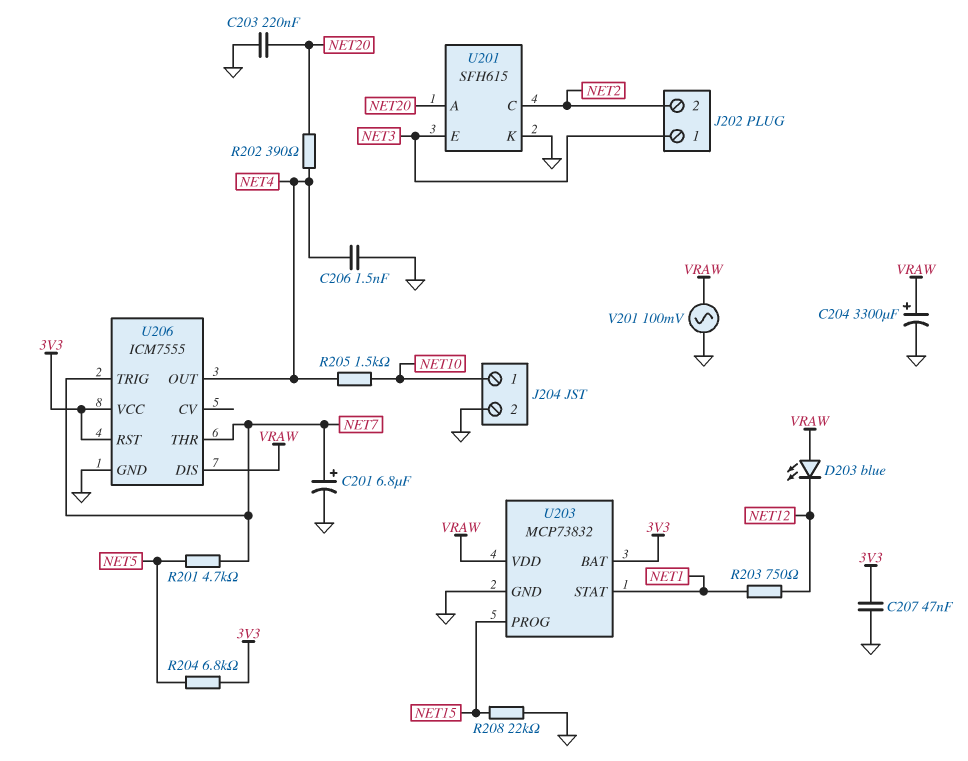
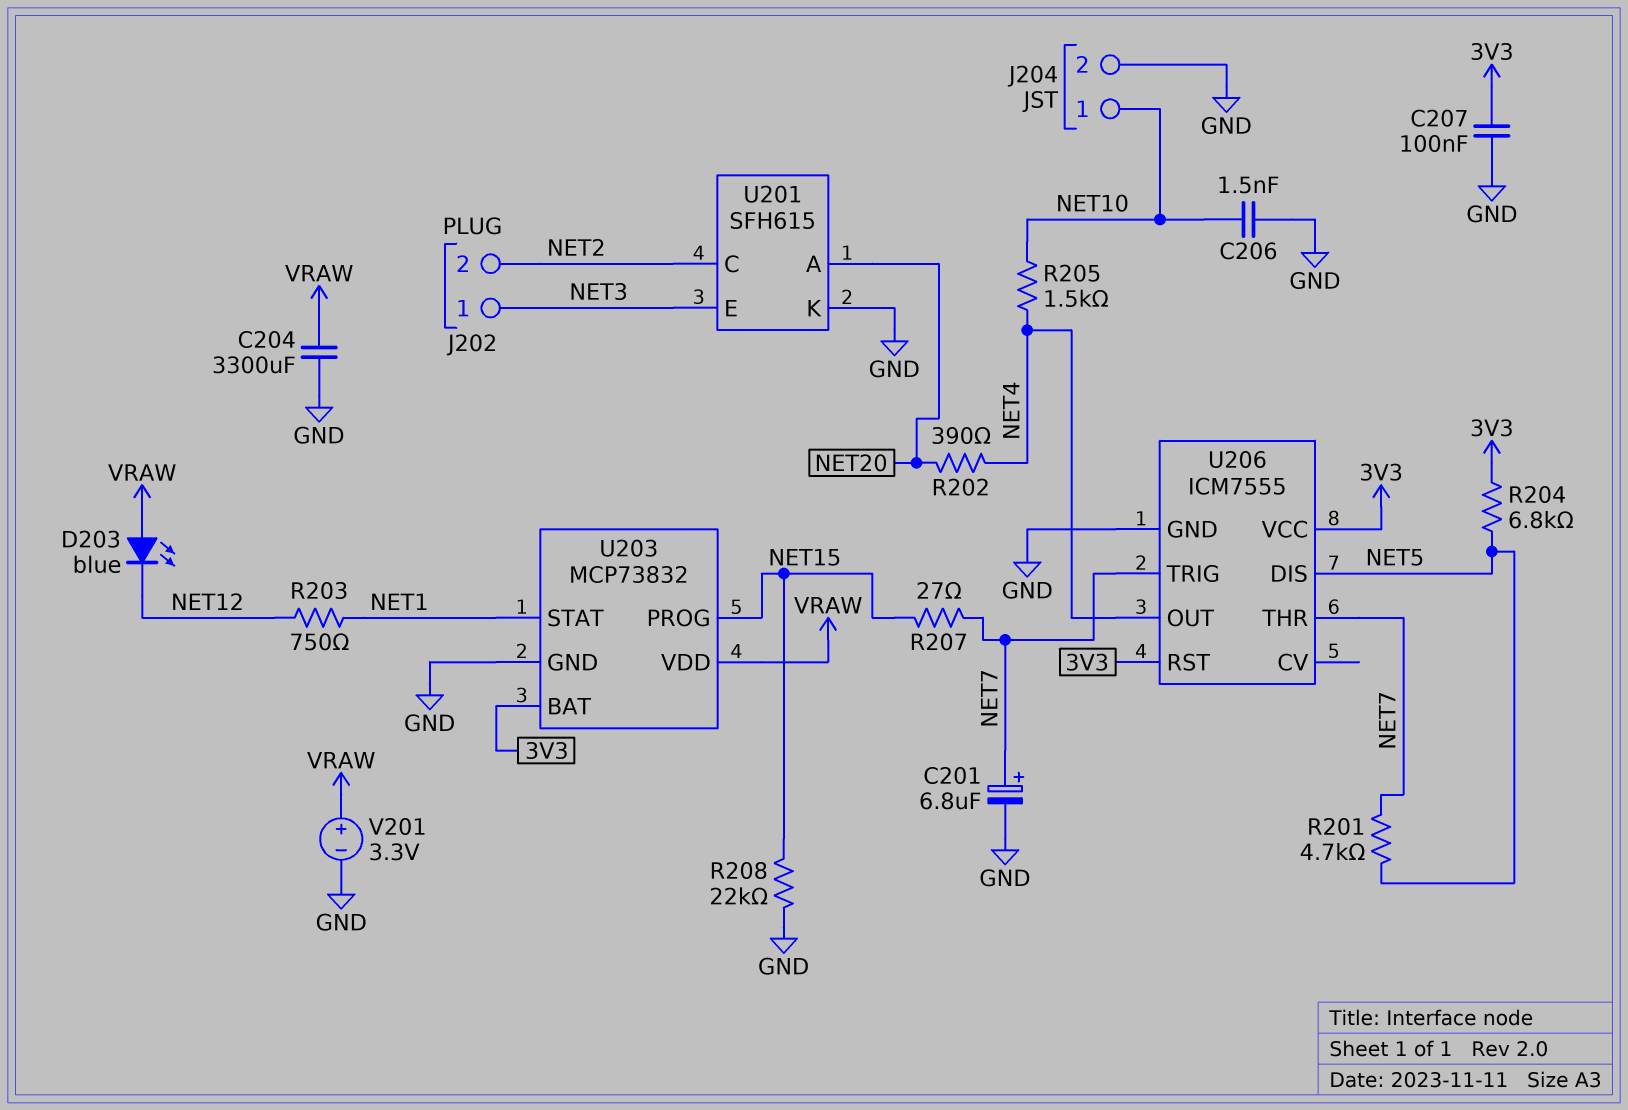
C203: 220nF (GND, NET20) -> none
C204: 3300uF (plus VRAW, minus GND) -> 3300uF (GND, VRAW)
C206: 1.5nF (GND, NET4) -> 1.5nF (GND, NET10)
C207: 47nF (3V3, GND) -> 100nF (3V3, GND)
R207: none -> 27 (NET7, NET15)
U206 pin DIS: VRAW -> NET5
V201: AC 100mV (GND, VRAW) -> 3.3V (plus VRAW, minus GND)

